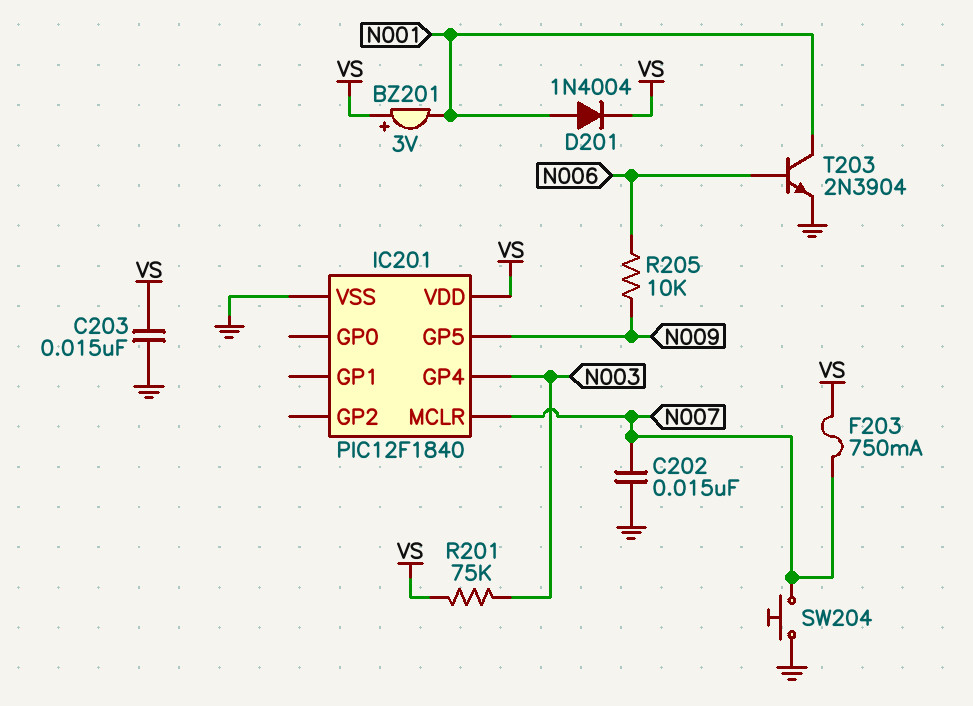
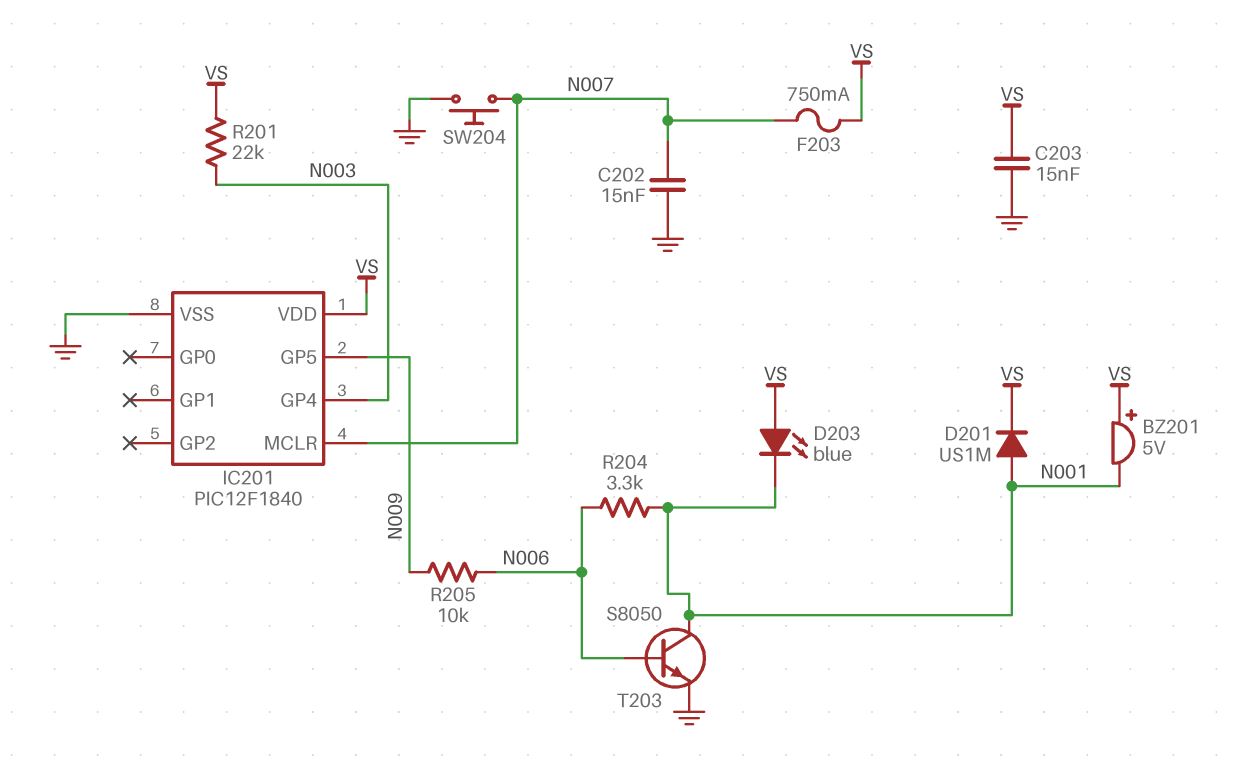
BZ201: buzzer 3V (plus VS, minus N001) -> buzzer 5V (plus VS, minus N001)
D201: diode 1N4004 (A N001, K VS) -> diode US1M (A N001, K VS)
D203: none -> LED blue (A VS, K N001)
R201: 75k (N003, VS) -> 22k (N003, VS)
R204: none -> 3.3k (N001, N006)
T203: NPN 2N3904 (B N006, C N001, E GND) -> NPN S8050 (B N006, C N001, E GND)

